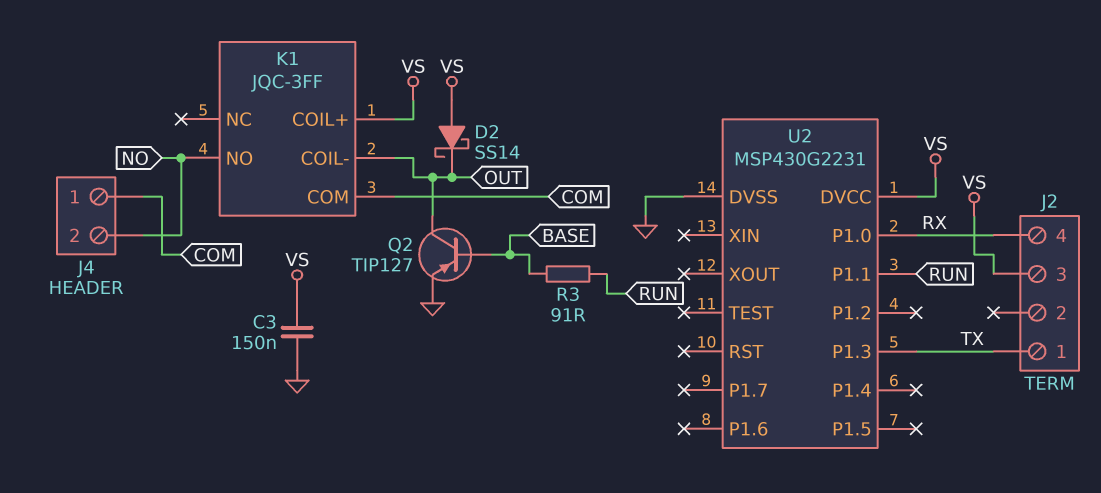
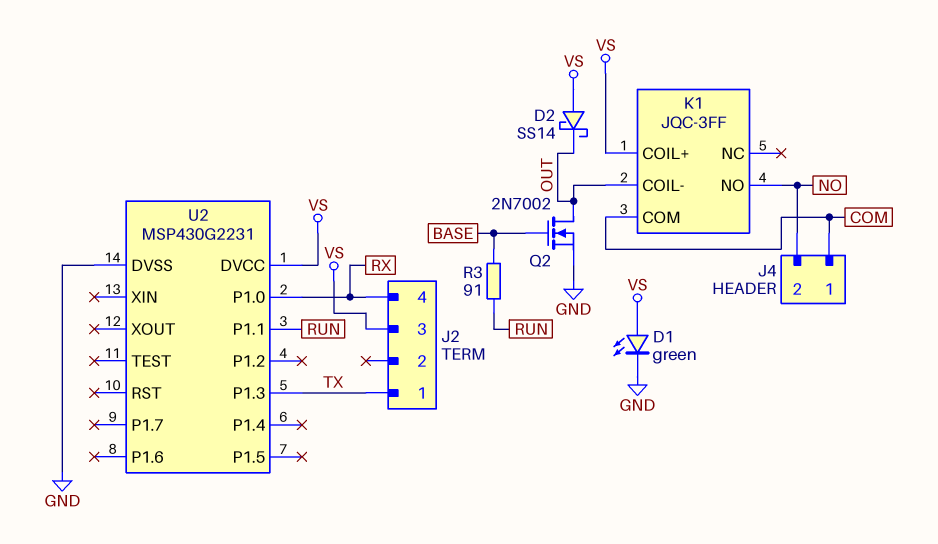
C3: 150nF (GND, VS) -> none
D1: none -> LED green (A VS, K GND)
Q2: PNP TIP127 (B BASE, C OUT, E GND) -> NMOS 2N7002 (G BASE, D OUT, S GND)

